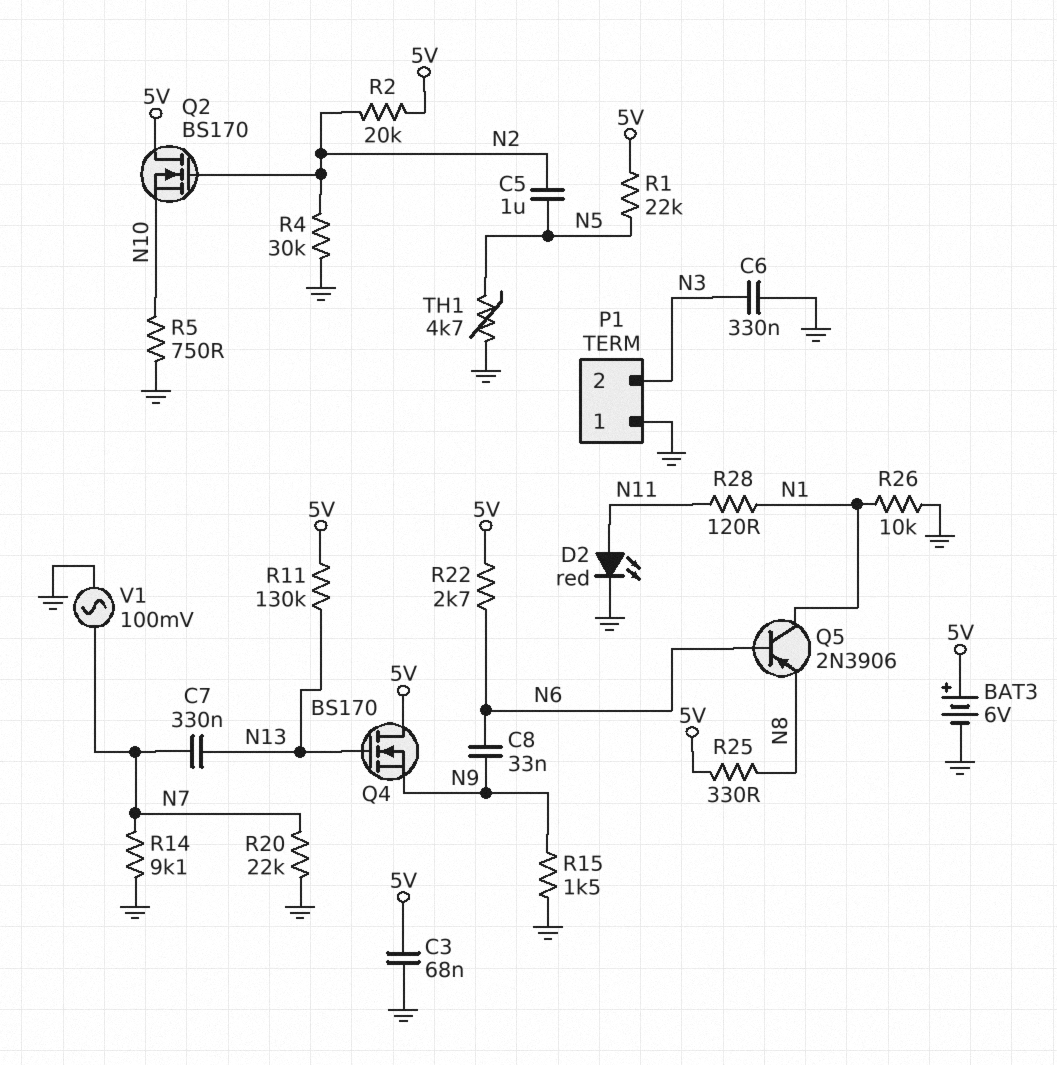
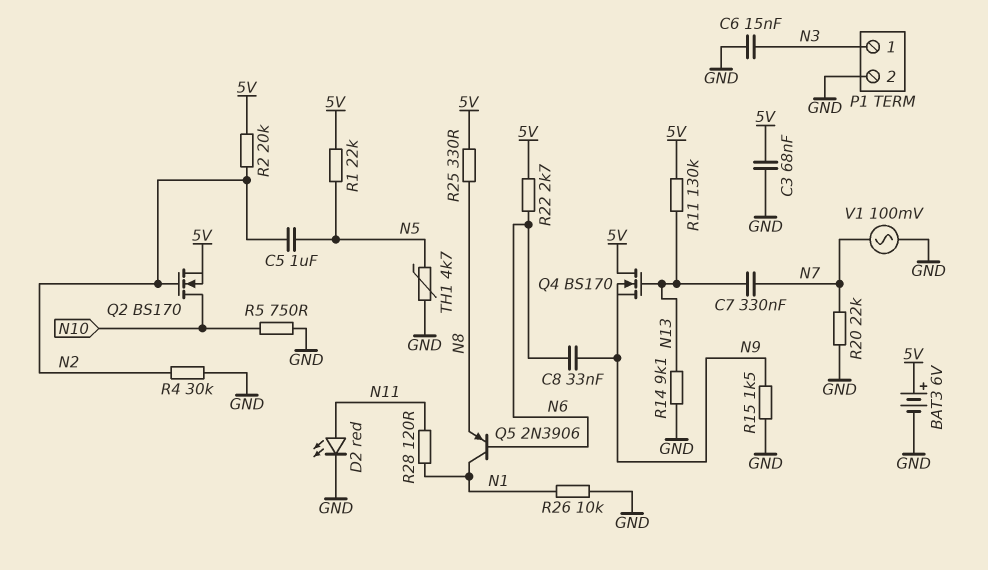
C6: 330nF (GND, N3) -> 15nF (GND, N3)
P1 pin 1: GND -> N3
P1 pin 2: N3 -> GND
Q2: NMOS BS170 (G N2, D 5V, S N10) -> NMOS BS170 (G N2, D N10, S 5V)
R14: 9.1k (GND, N7) -> 9.1k (GND, N13)

